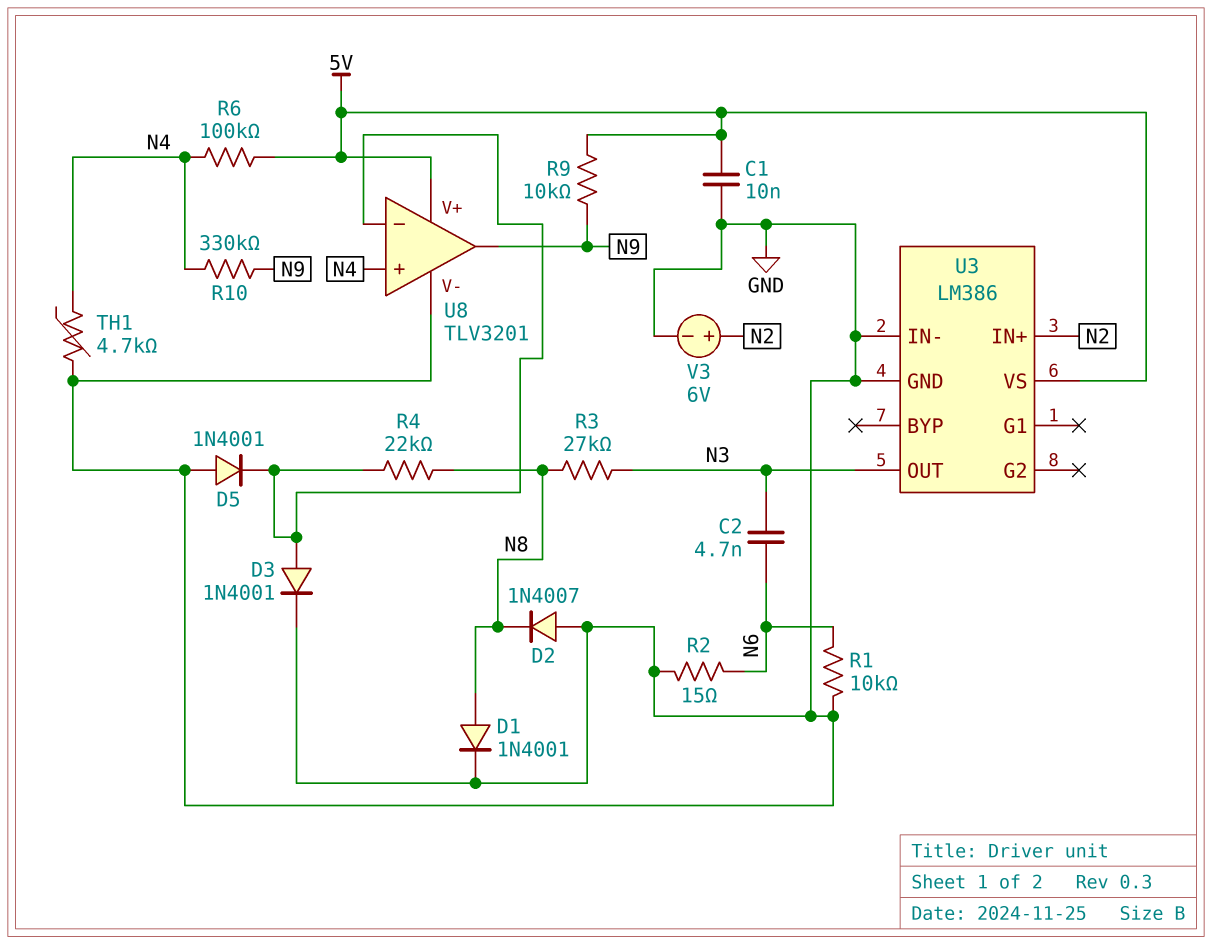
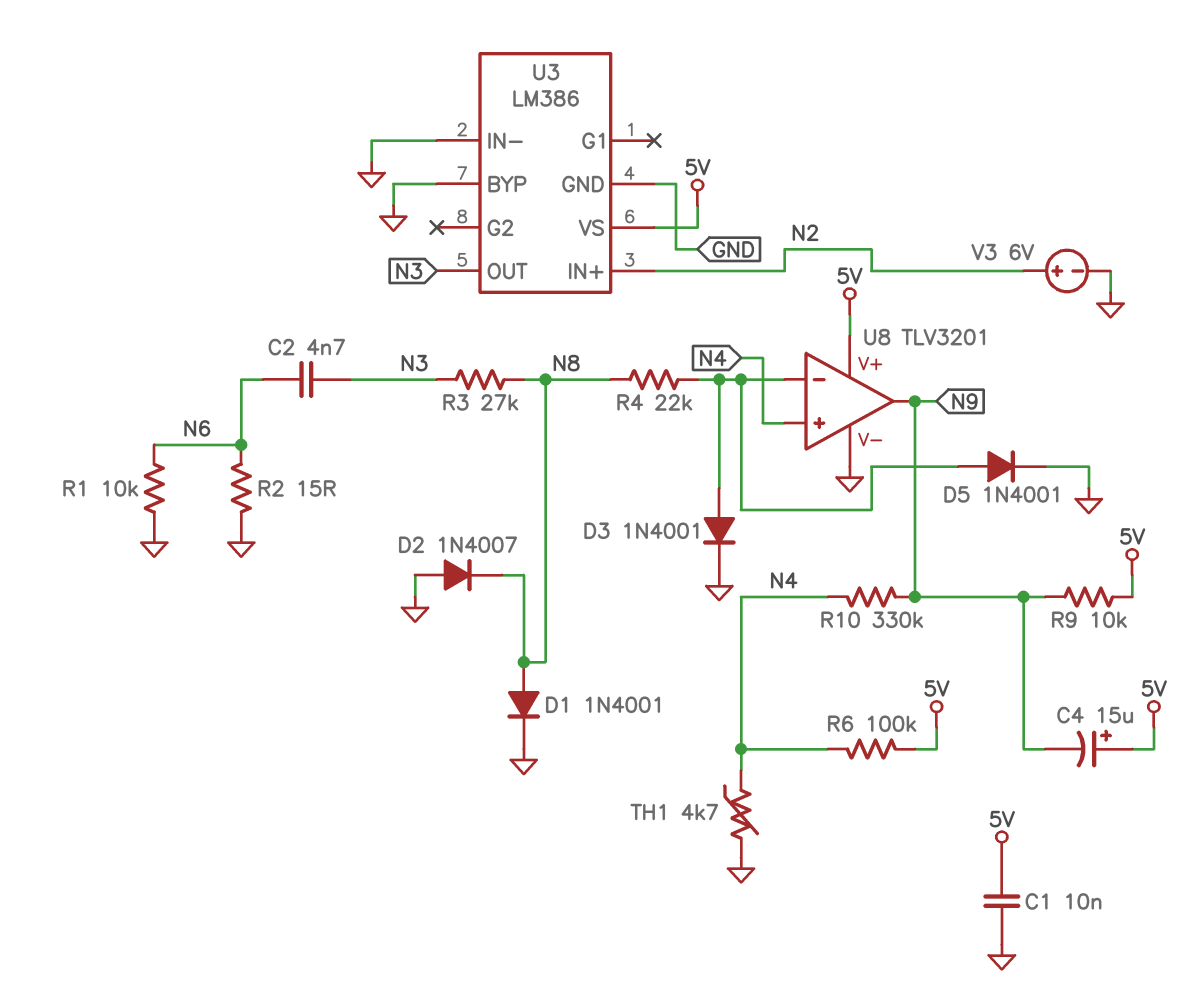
C4: none -> 15uF (plus 5V, minus N9)
D5: diode 1N4001 (A GND, K U8/in-) -> diode 1N4001 (A U8/in-, K GND)
U3 pin BYP: none -> GND

